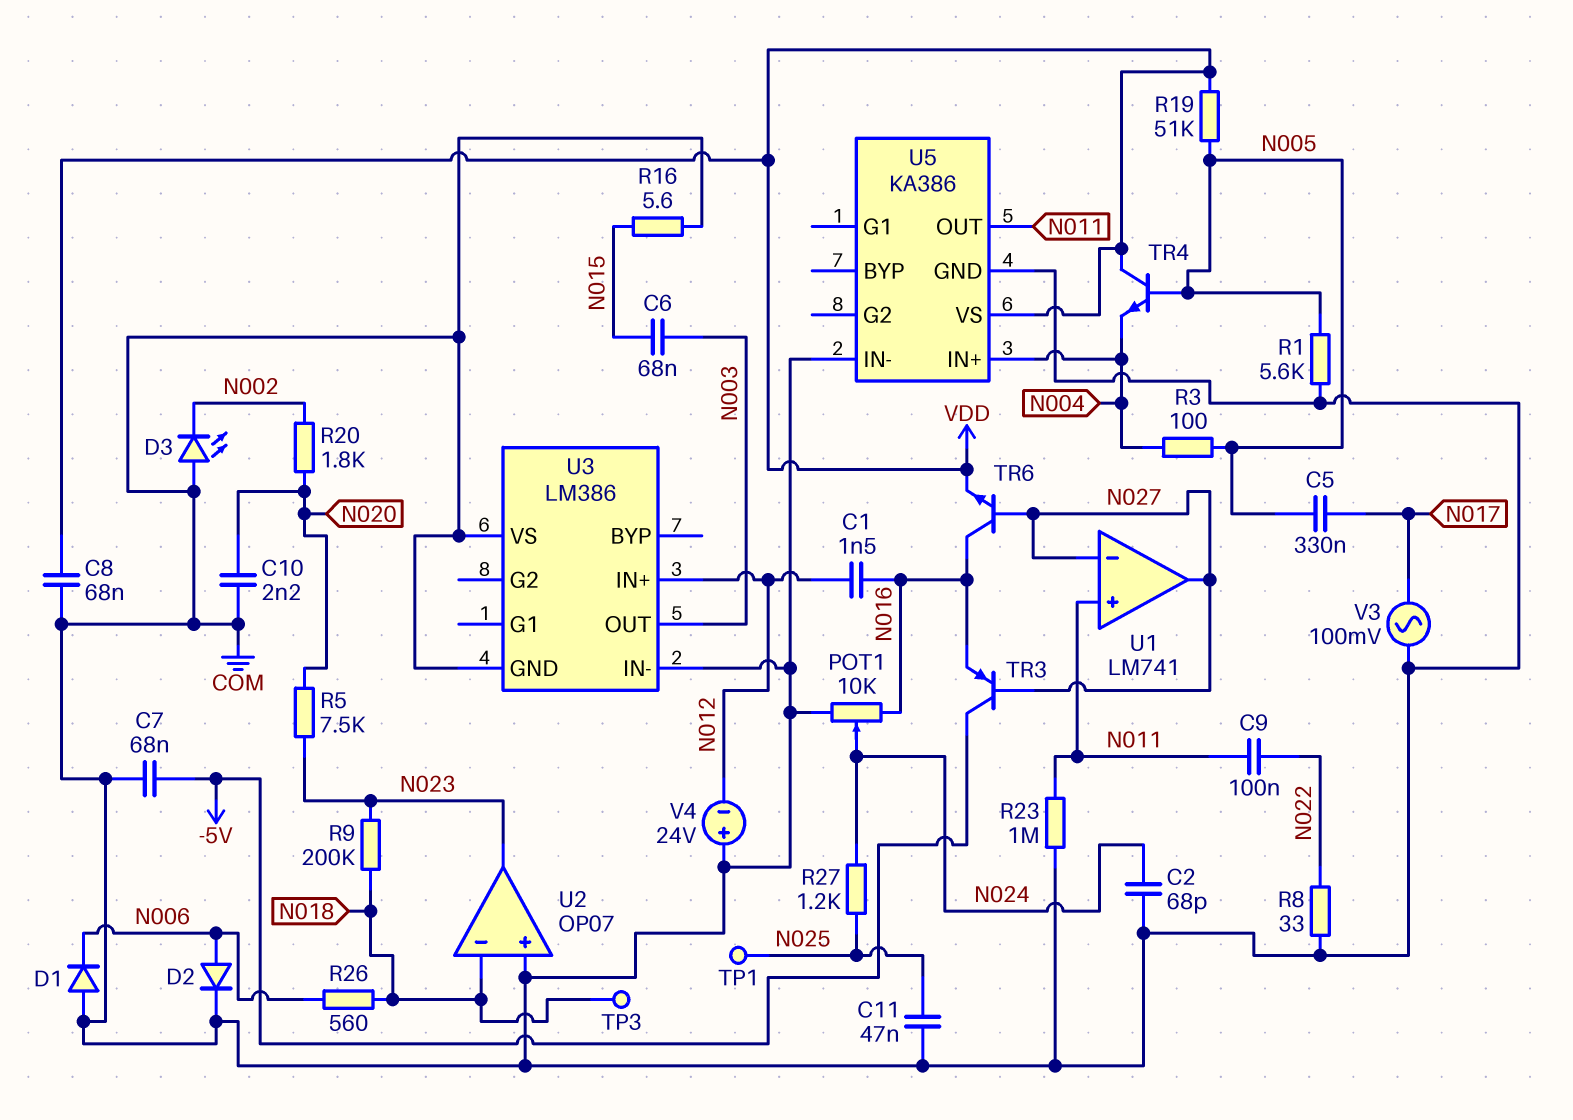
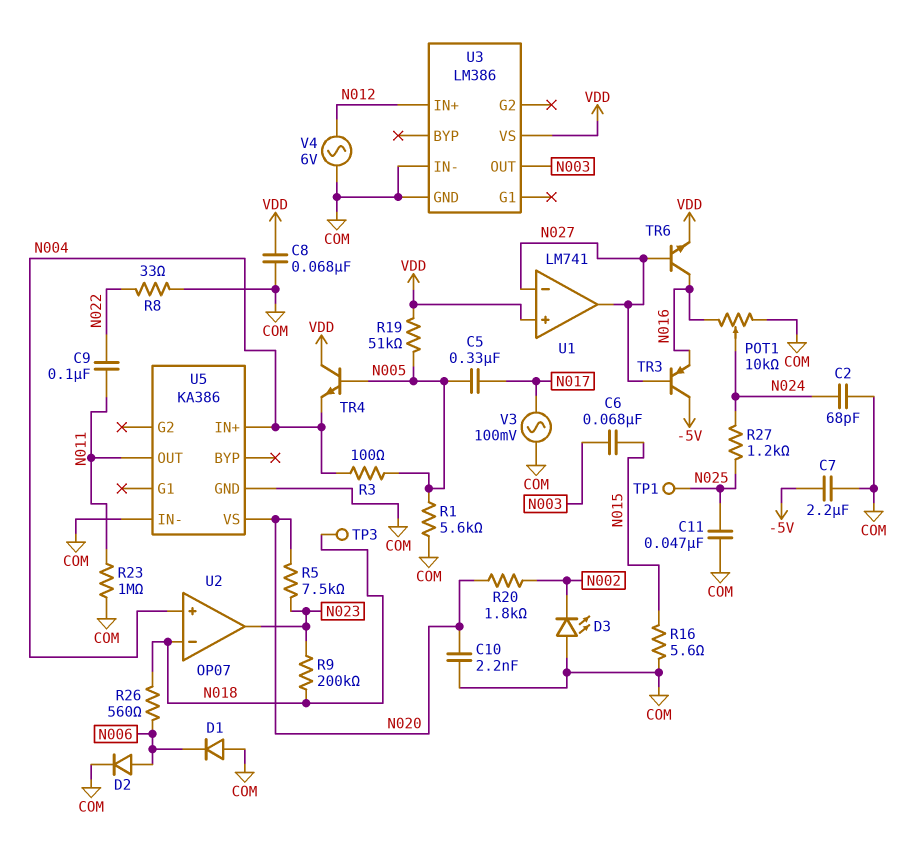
C1: 1.5nF (N012, N016) -> none
C7: 68nF (-5V, COM) -> 2.2uF (-5V, COM)
U1 pin in+: N011 -> VDD
U2 pin in+: COM -> N004
U3 pin VS: COM -> VDD
U5 pin VS: VDD -> N020
V4: 24V (plus COM, minus N012) -> AC 6V (COM, N012)

